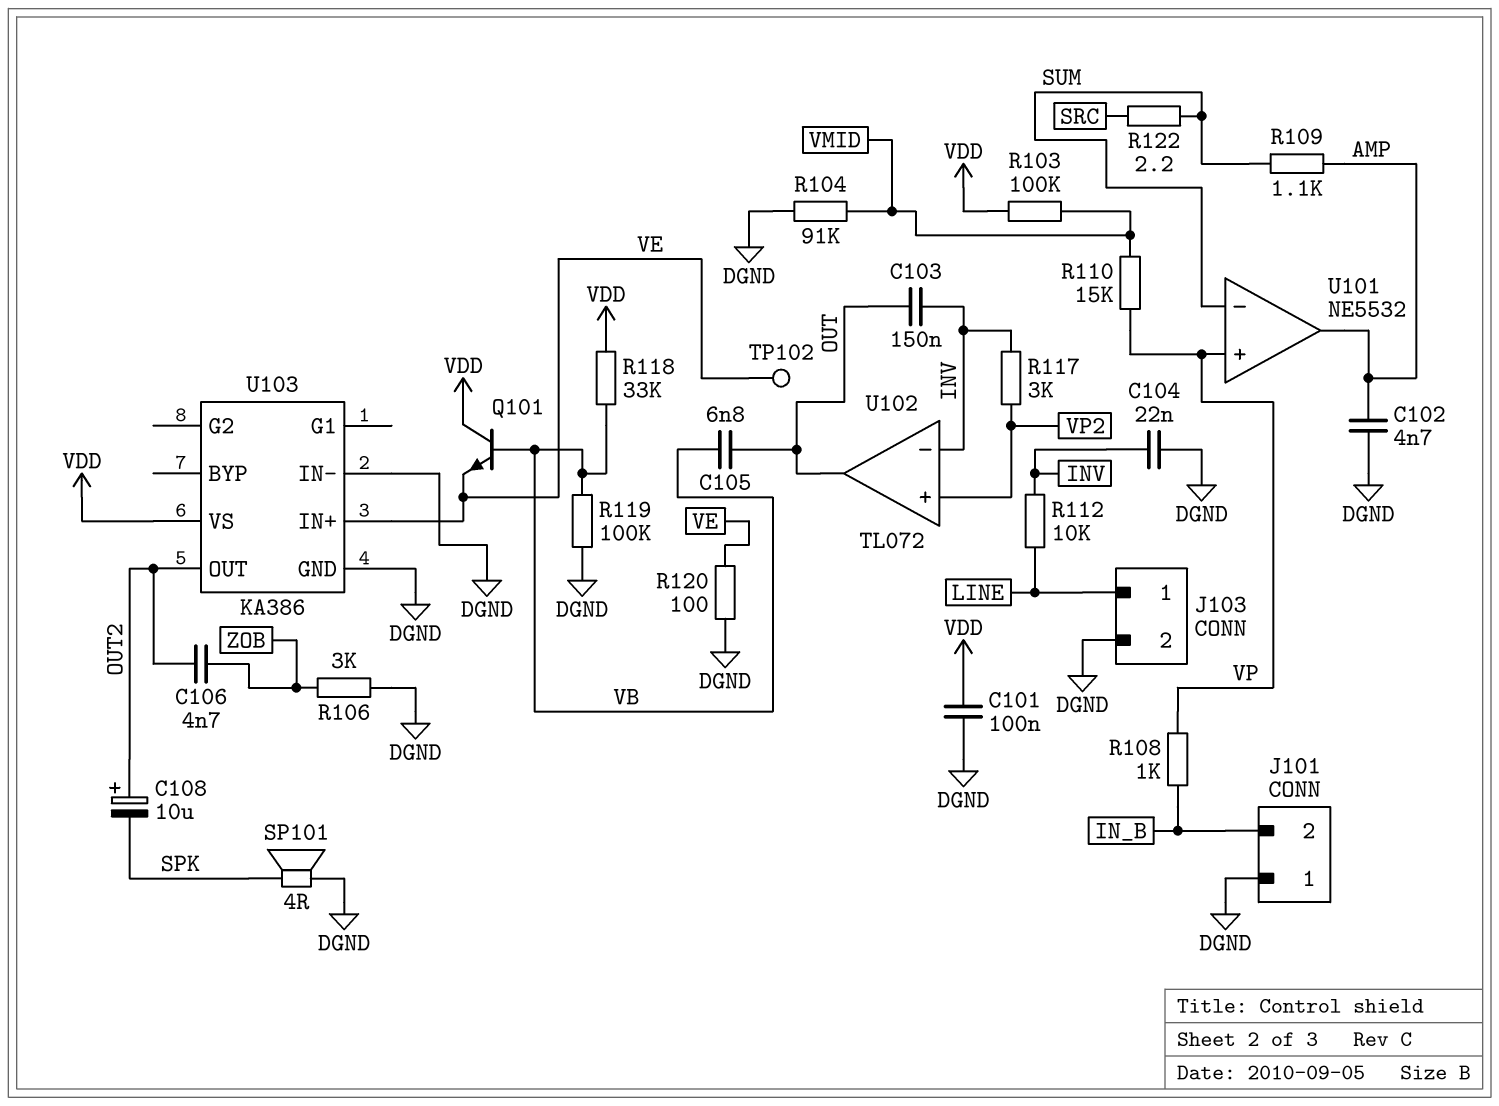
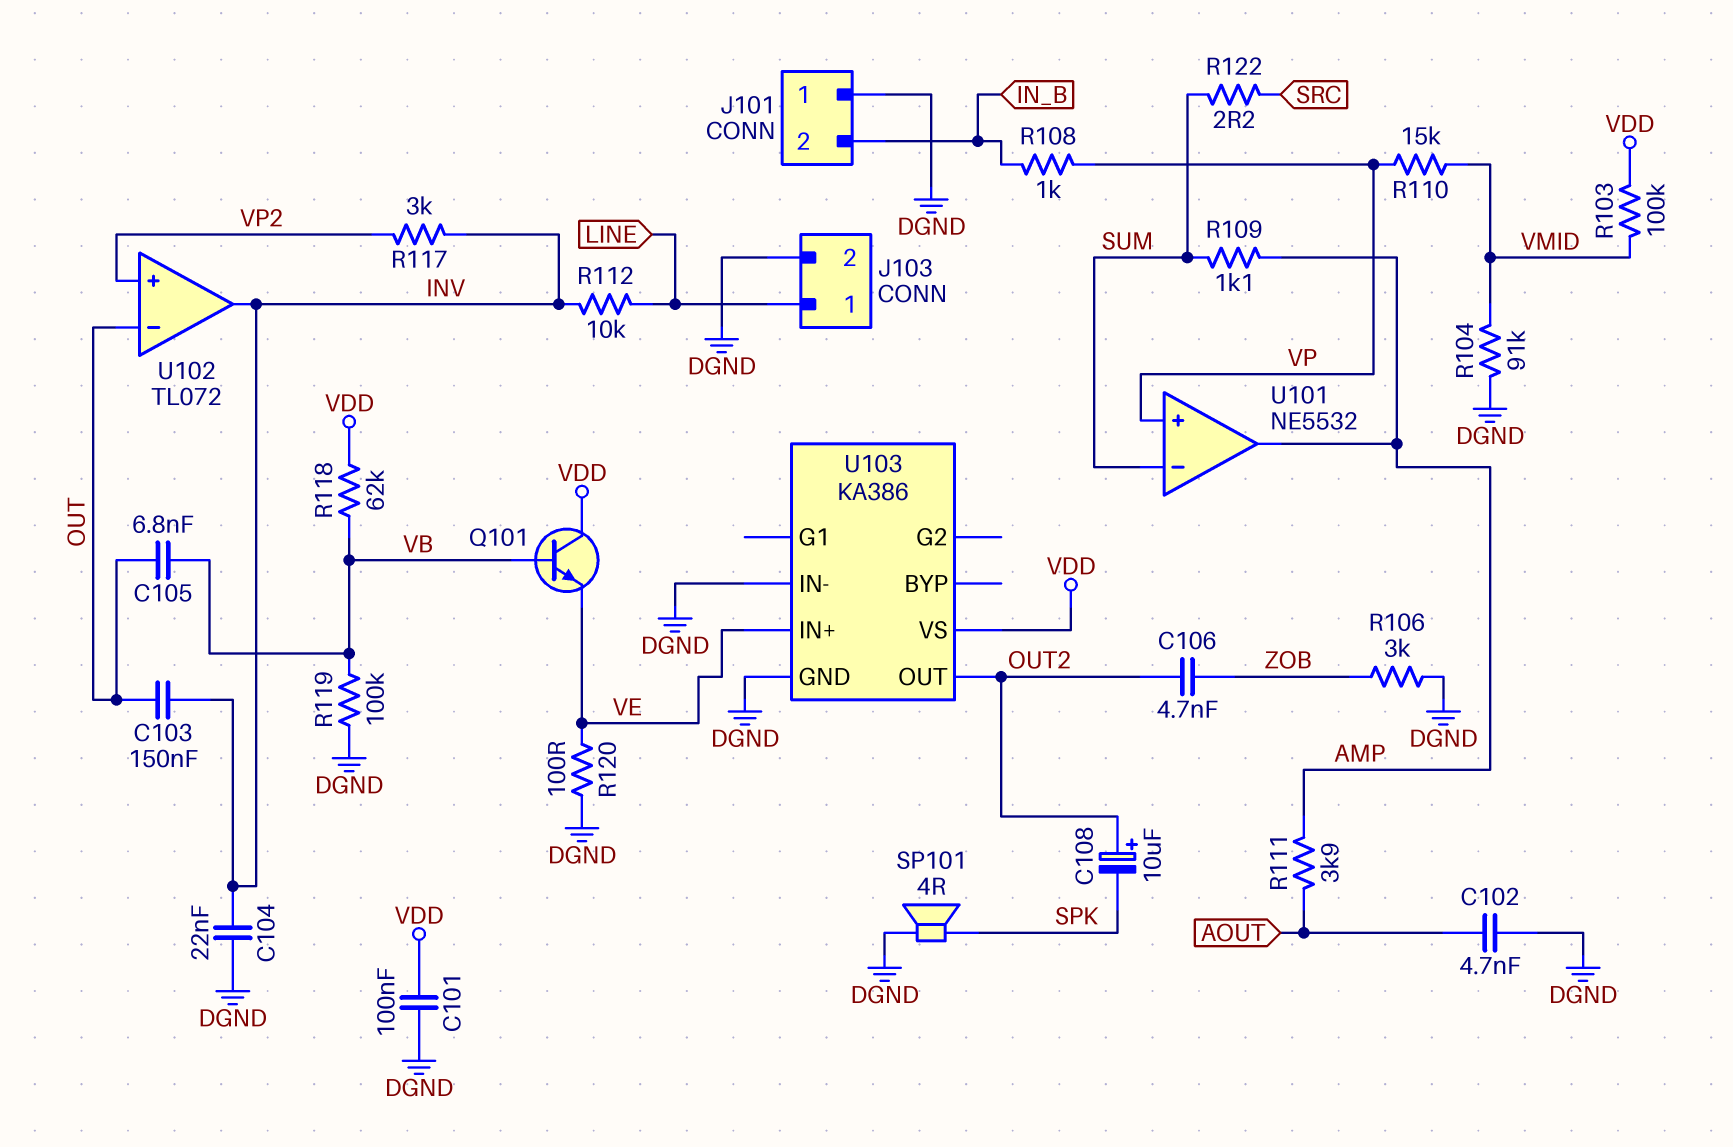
C102: 4.7nF (AMP, DGND) -> 4.7nF (AOUT, DGND)
R111: none -> 3.9k (AMP, AOUT)
R118: 33k (VB, VDD) -> 62k (VB, VDD)
TP102: test point (VE) -> none
U102 pin in-: INV -> OUT
U102 pin out: OUT -> INV

